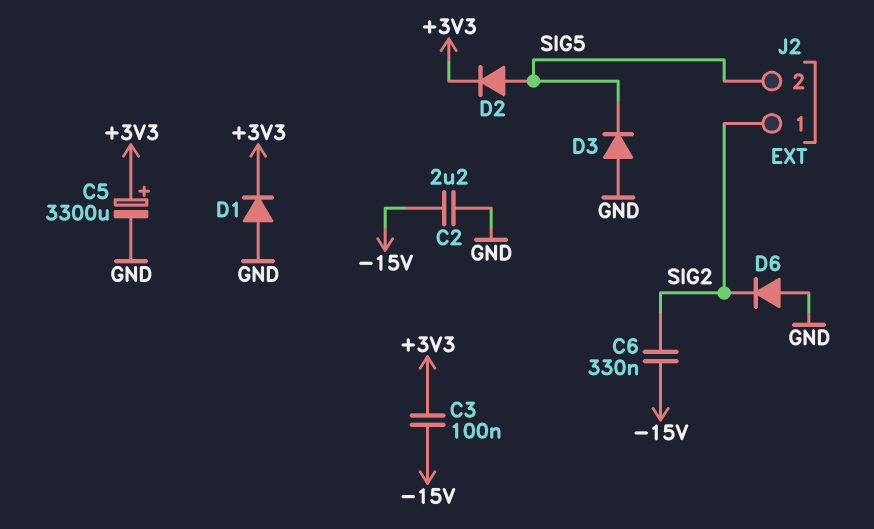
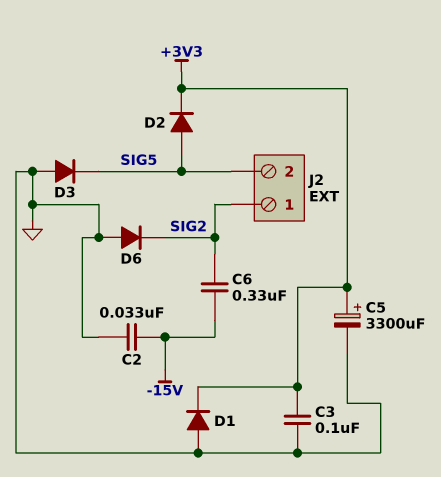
C2: 2.2uF (-15V, GND) -> 33nF (-15V, GND)
C3: 100nF (+3V3, -15V) -> 100nF (+3V3, GND)

